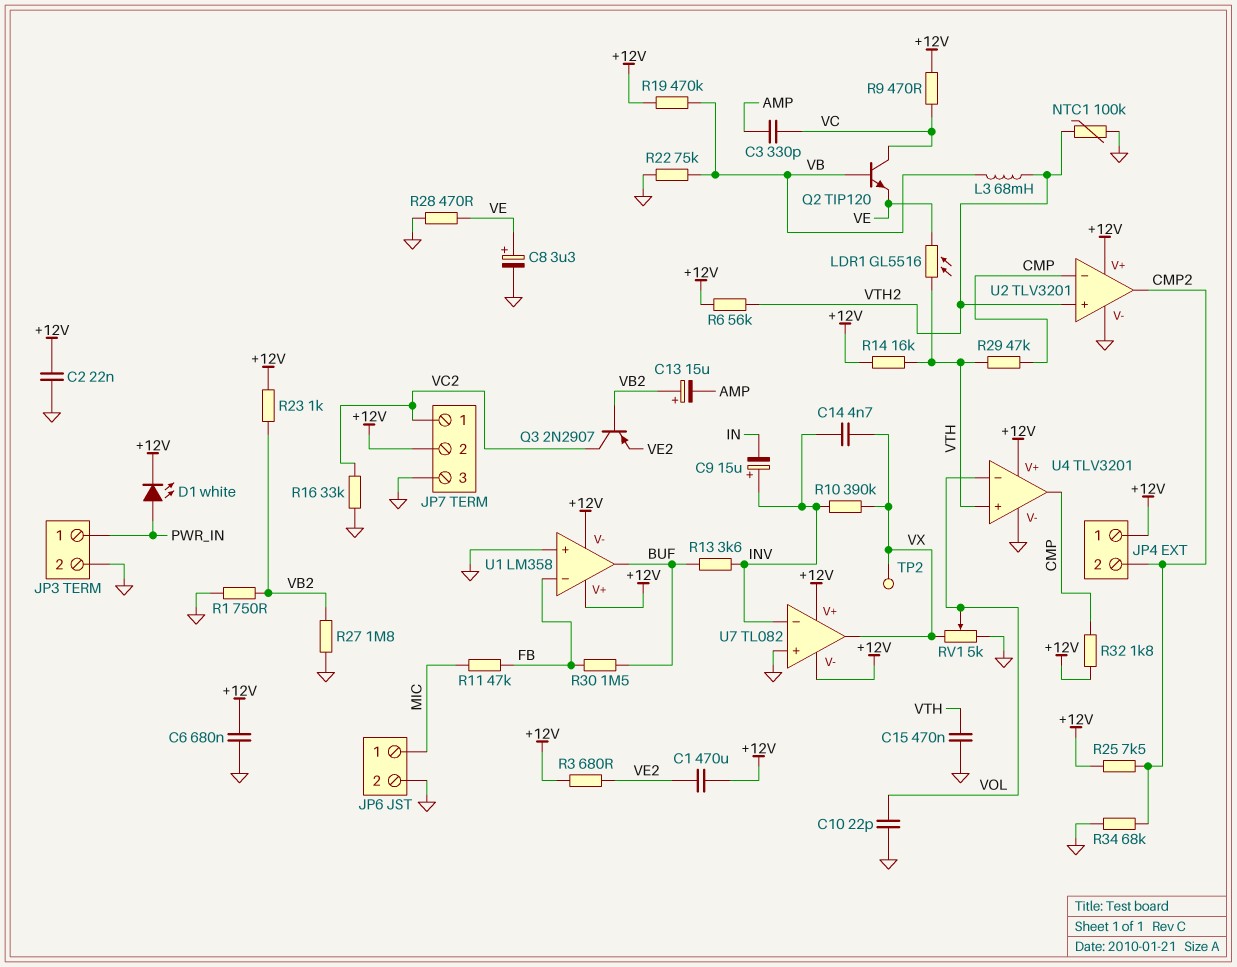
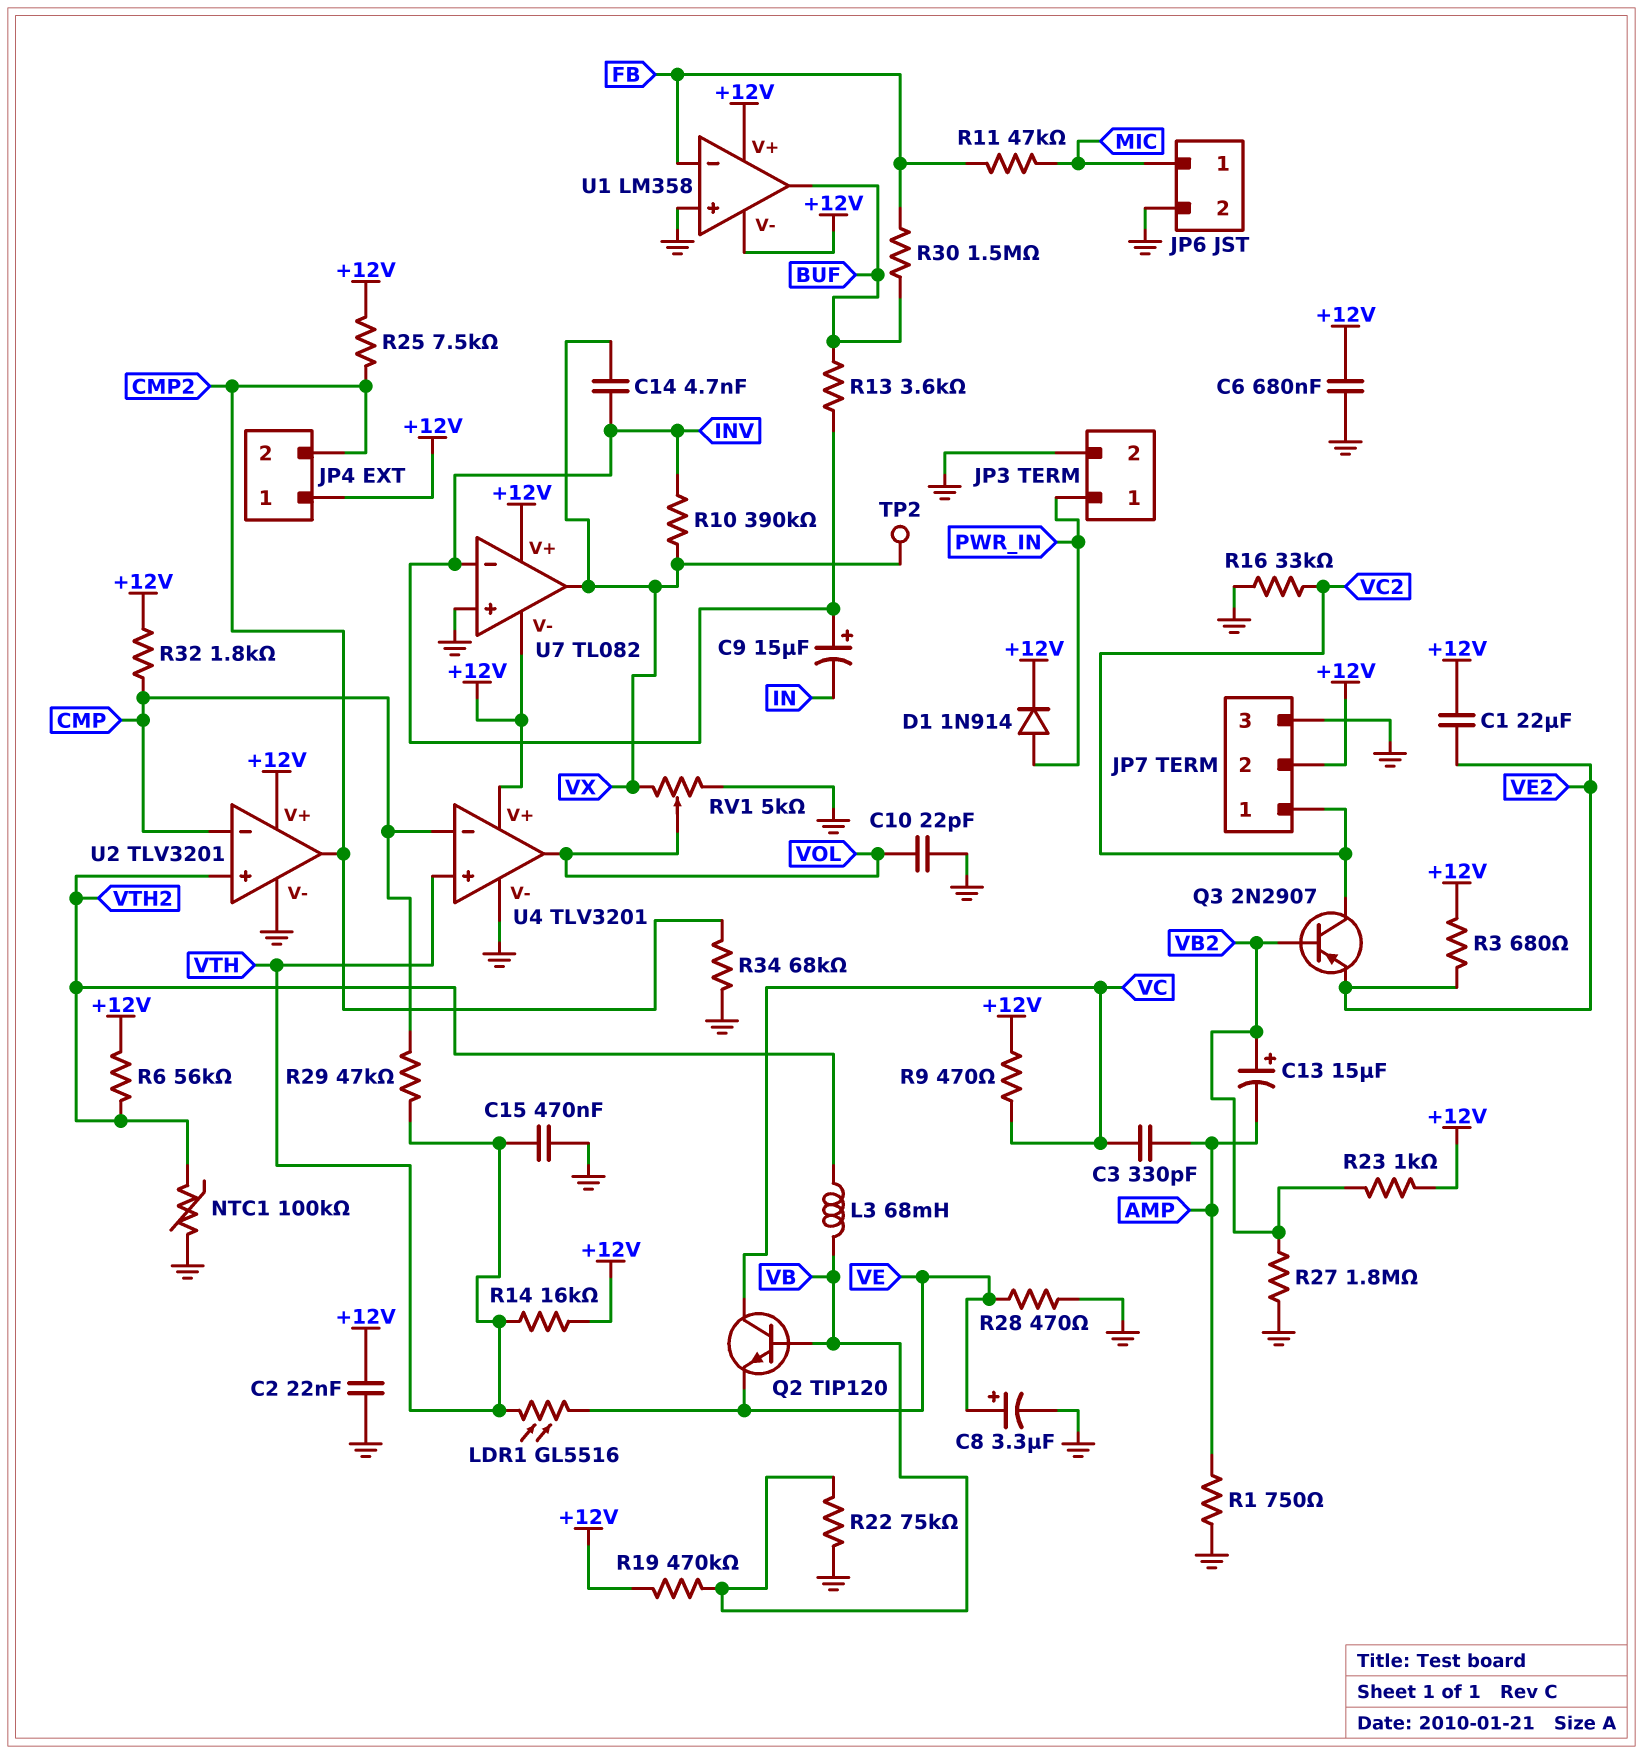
C1: 470uF (+12V, VE2) -> 22uF (+12V, VE2)
D1: LED white (A PWR_IN, K +12V) -> diode 1N914 (A PWR_IN, K +12V)
R1: 750 (GND, VB2) -> 750 (AMP, GND)
U4 pin in-: VOL -> CMP
U4 pin out: CMP -> VOL

